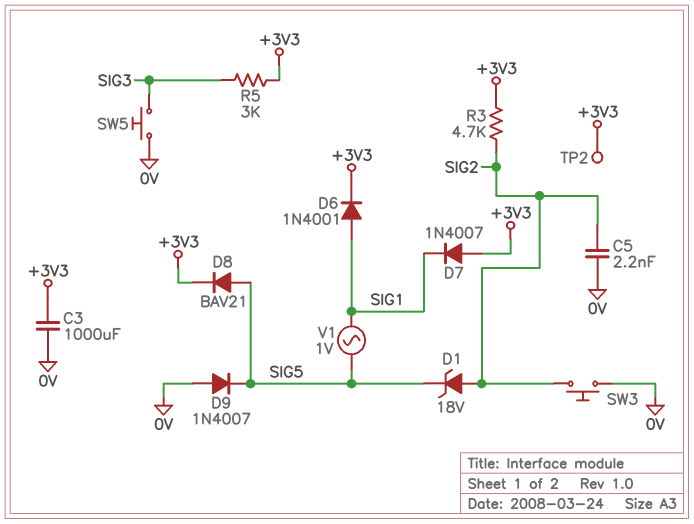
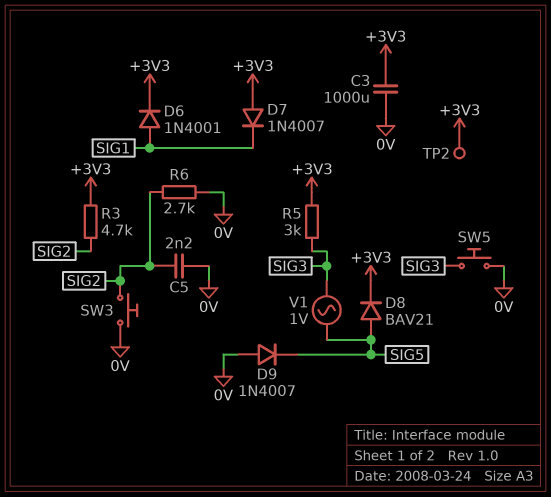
D1: zener 18V (A SIG2, K SIG5) -> none
R6: none -> 2.7k (0V, SIG2)
V1: AC 1V (SIG1, SIG5) -> AC 1V (SIG3, SIG5)

